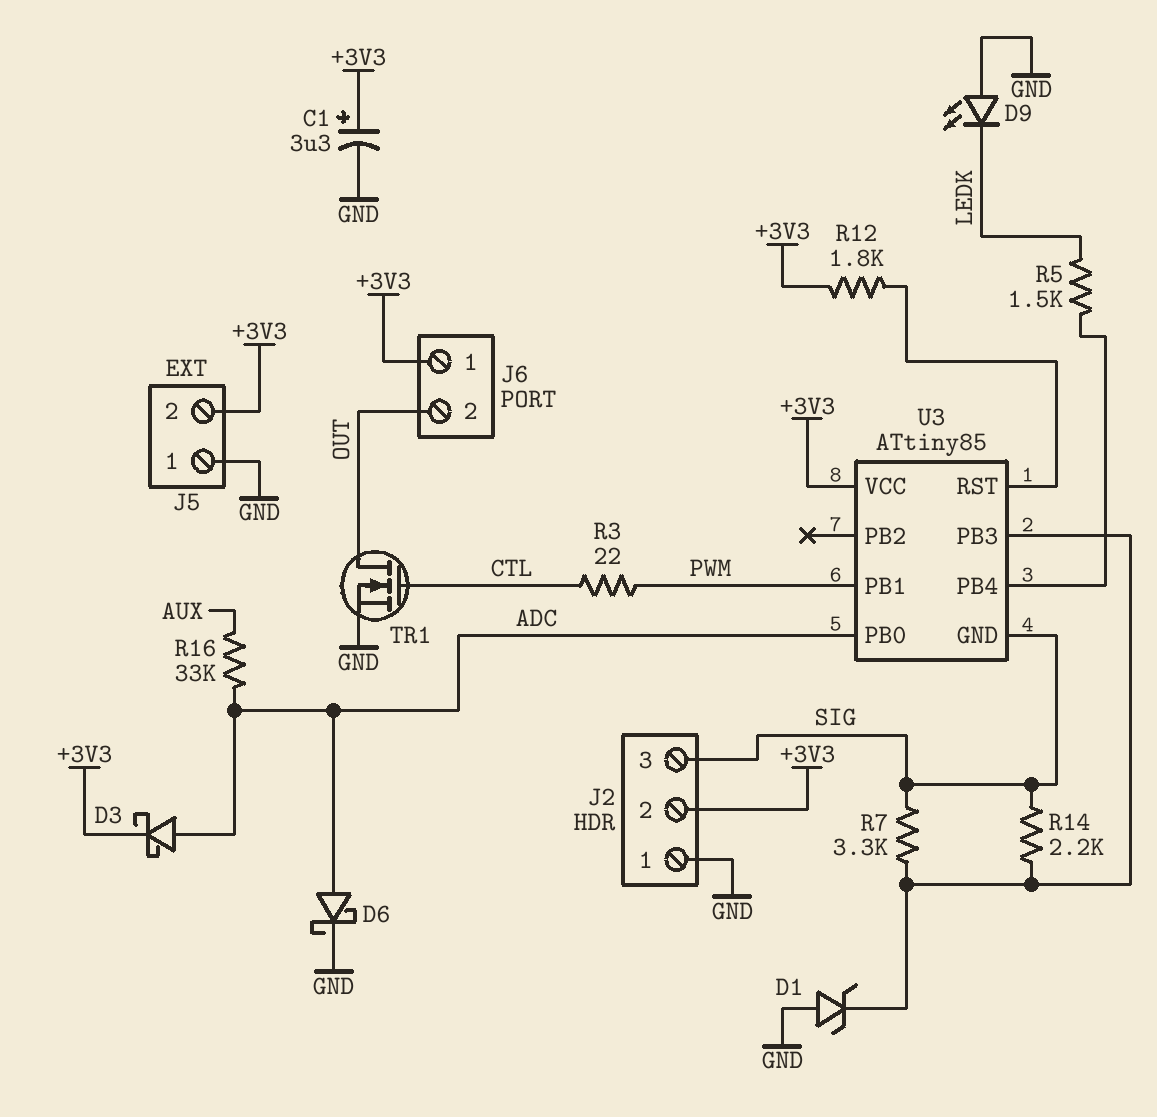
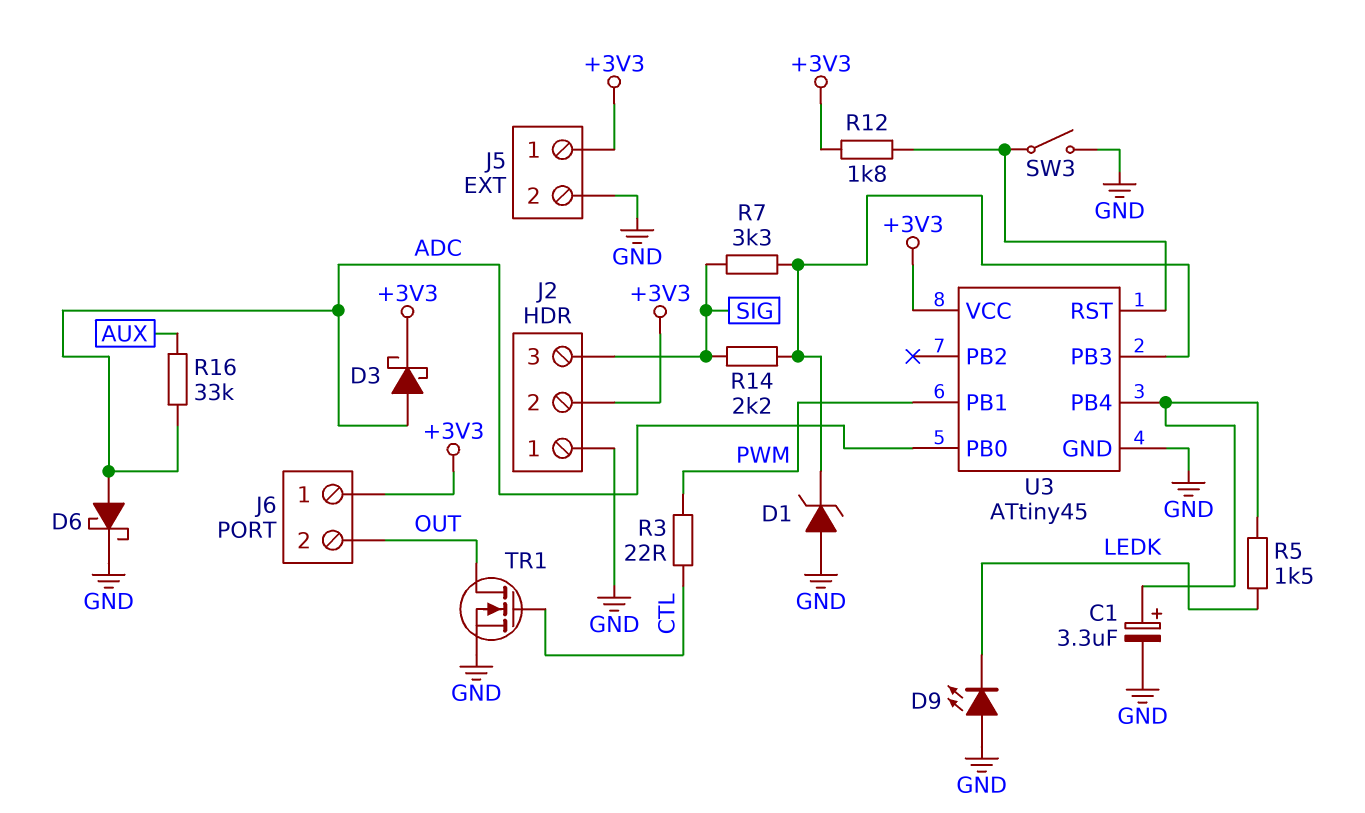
C1: 3.3uF (plus +3V3, minus GND) -> 3.3uF (plus U3/PB4, minus GND)
J5 pin 1: GND -> +3V3
J5 pin 2: +3V3 -> GND
SW3: none -> switch (GND, U3/RST)
U3: ATtiny85 -> ATtiny45
U3 pin GND: SIG -> GND

